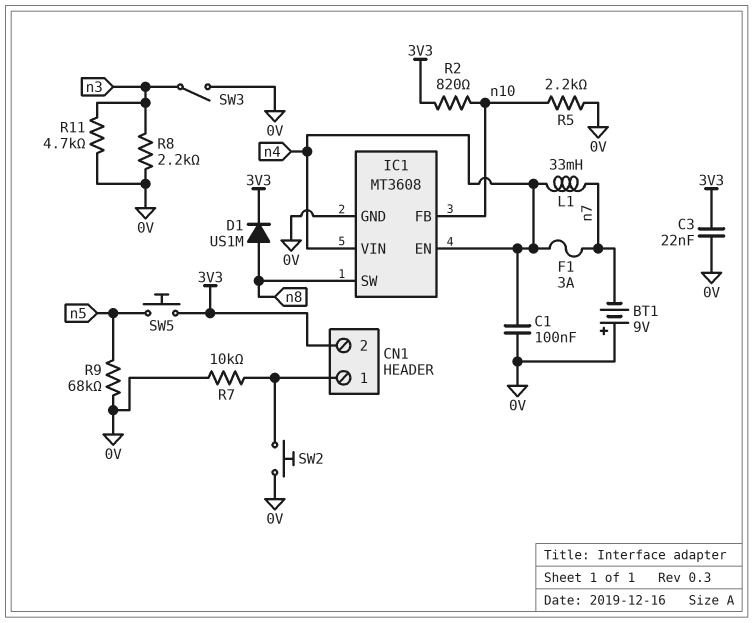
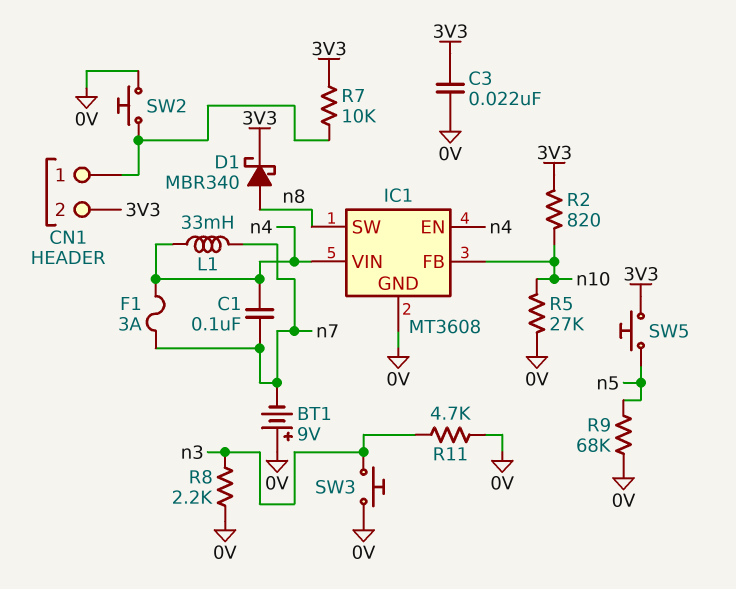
C1: 100nF (0V, n4) -> 100nF (n4, n7)
D1: diode US1M (A n8, K 3V3) -> schottky MBR340 (A n8, K 3V3)
R5: 2.2k (0V, n10) -> 27k (0V, n10)
R7: 10k (0V, CN1/1) -> 10k (3V3, CN1/1)
SW3: switch (0V, n3) -> button (0V, n3)

